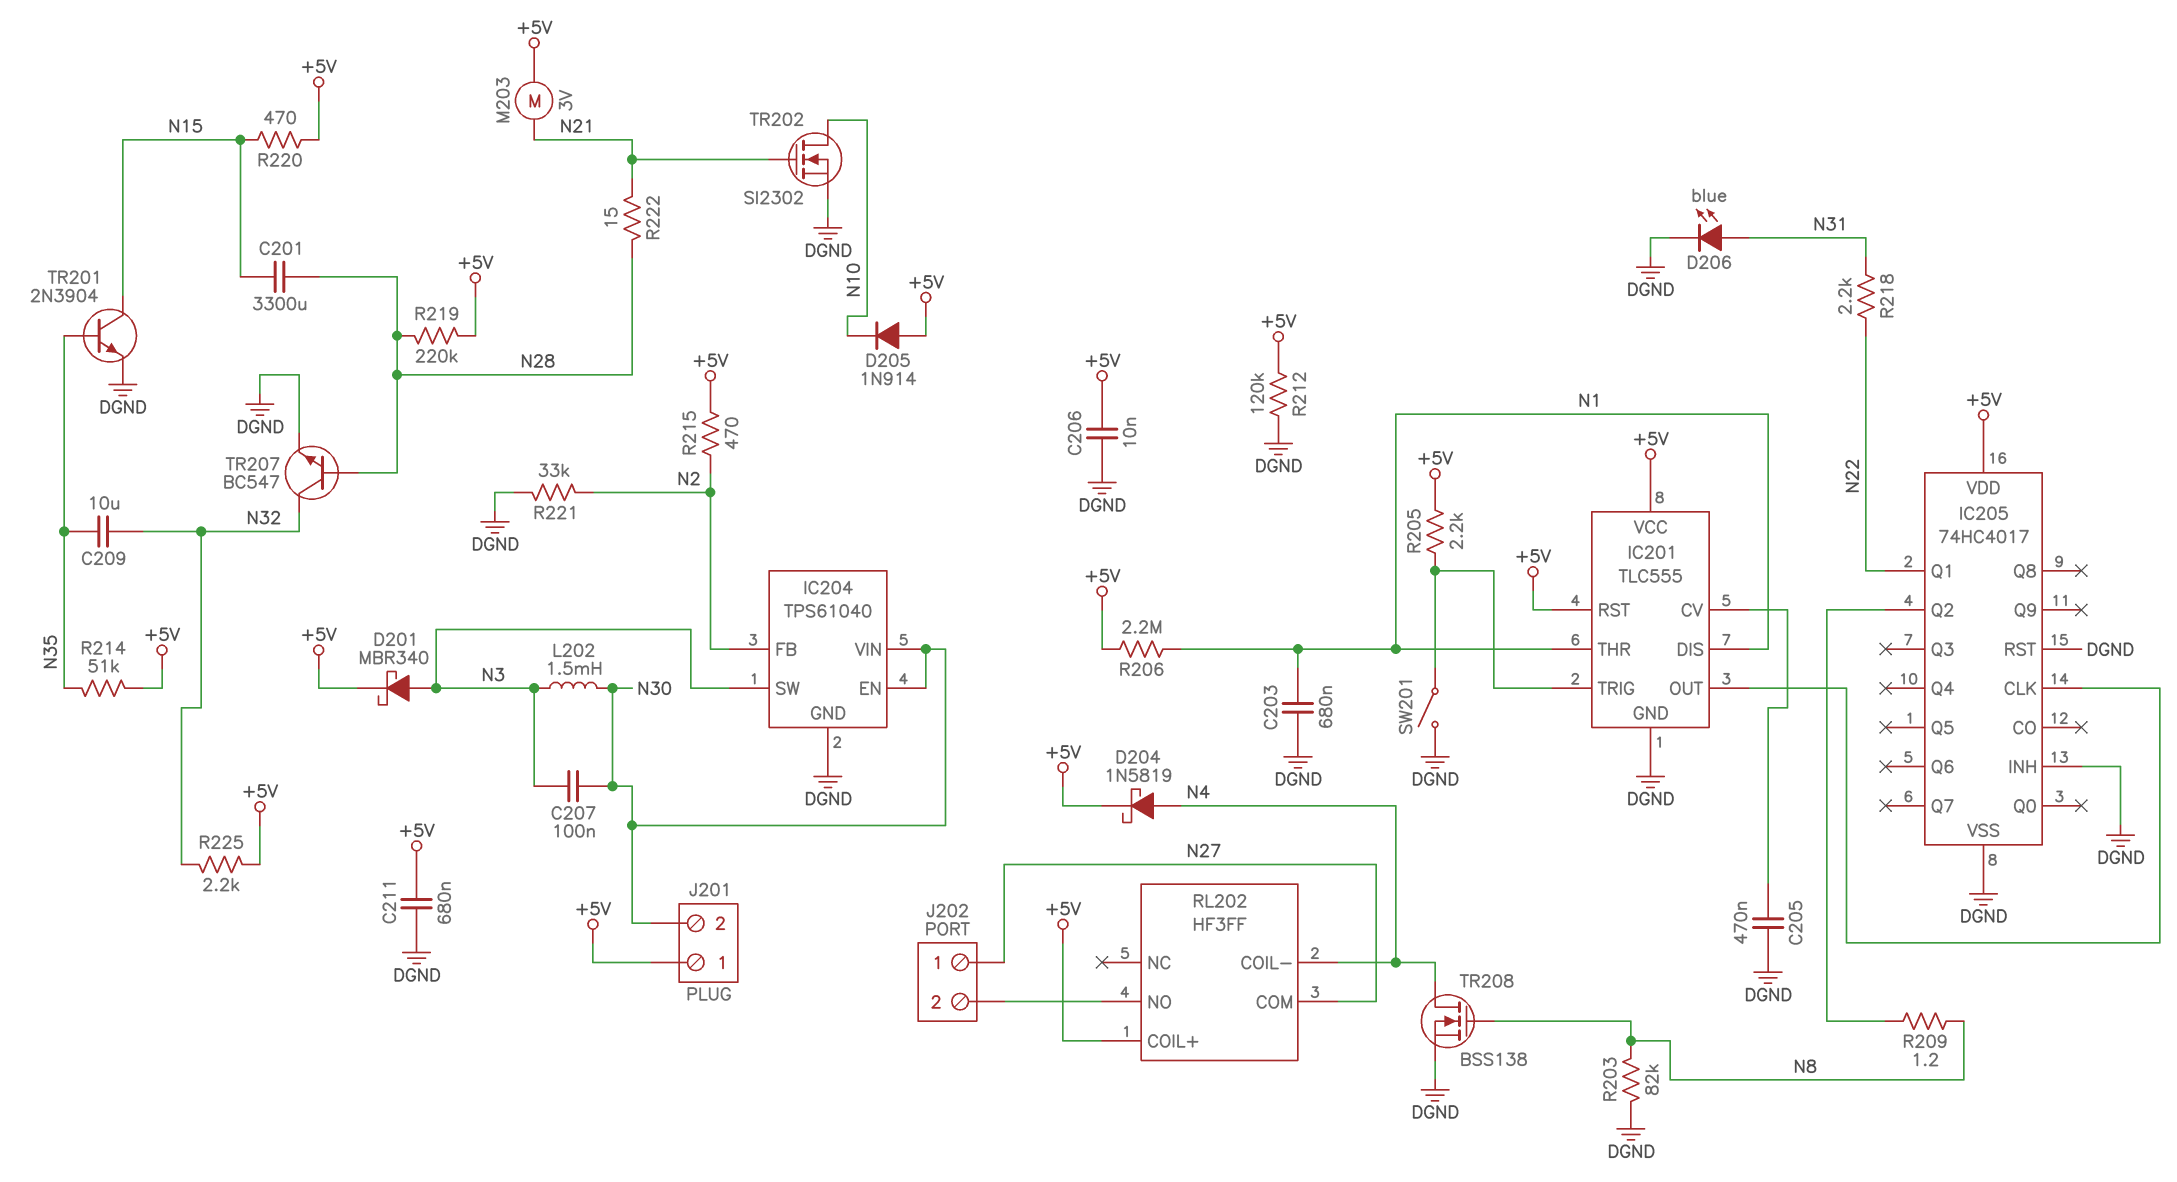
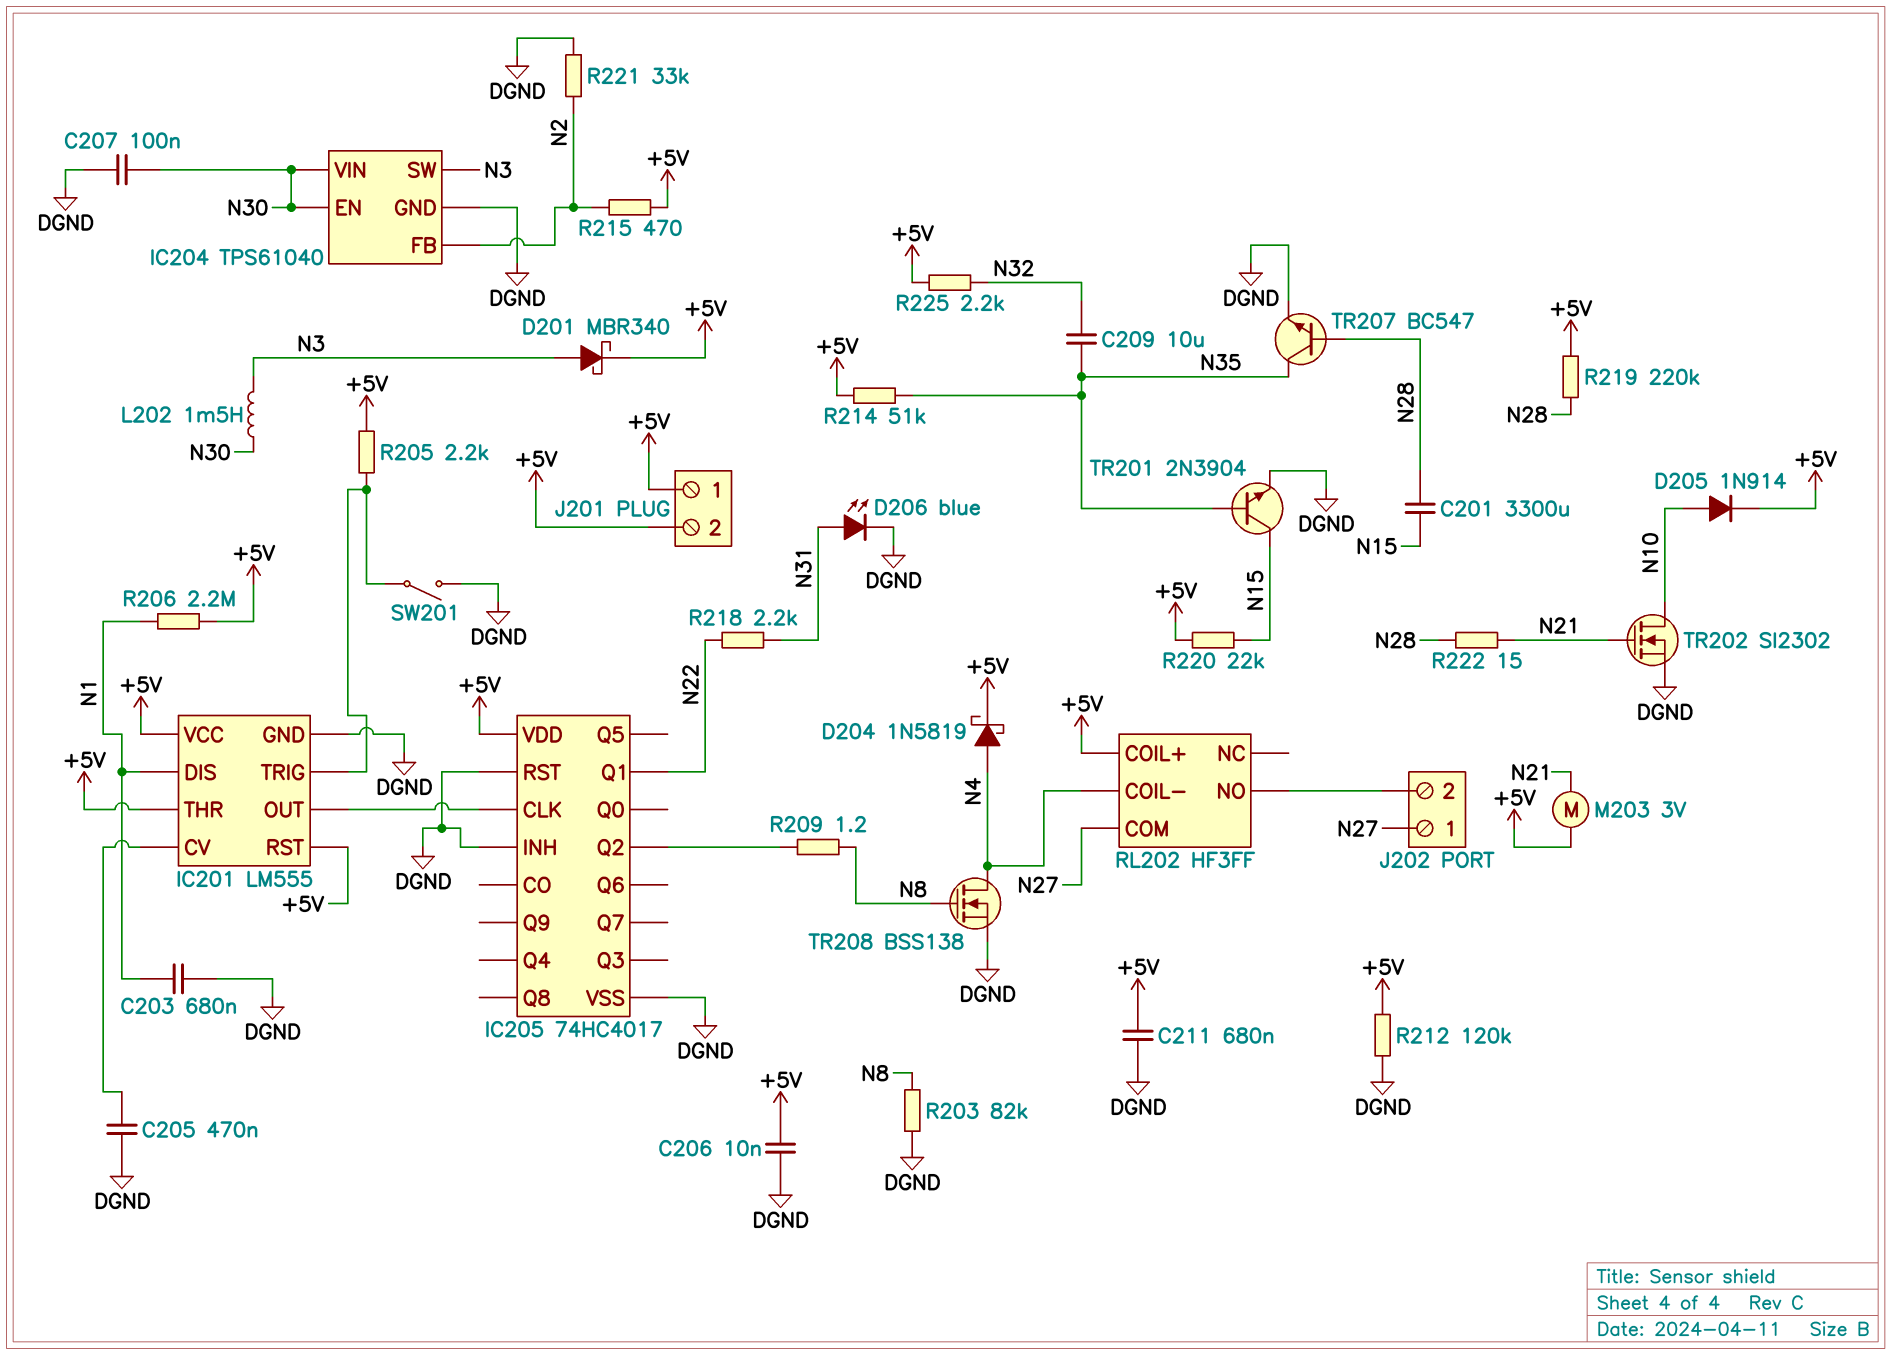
C207: 100nF (N3, N30) -> 100nF (DGND, N30)
D205: diode 1N914 (A +5V, K N10) -> diode 1N914 (A N10, K +5V)
IC201: TLC555 -> LM555
IC201 pin THR: N1 -> +5V
J201 pin 2: N30 -> +5V
R220: 470 (+5V, N15) -> 22k (+5V, N15)
TR207: NPN BC547 (B N28, C N32, E DGND) -> NPN BC547 (B N28, C N35, E DGND)

